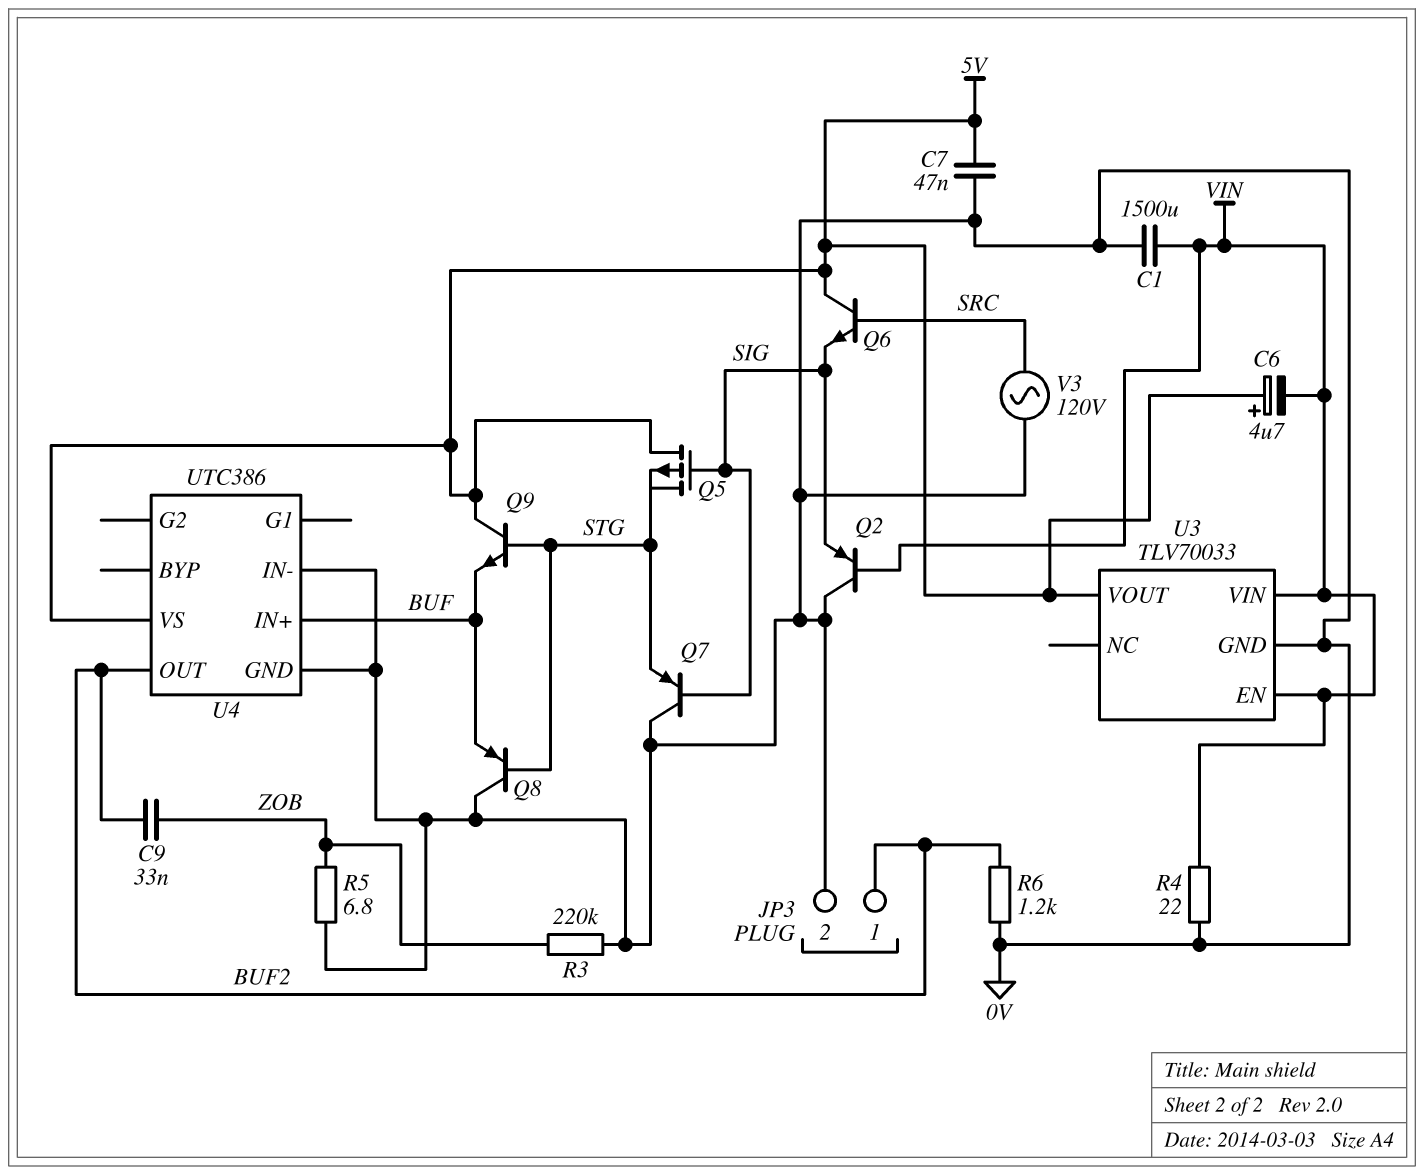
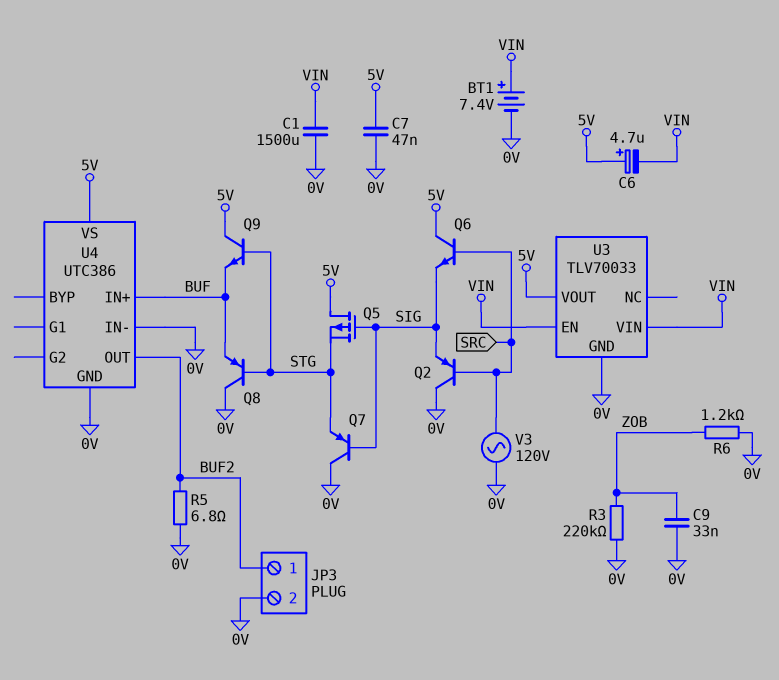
BT1: none -> 7.4V (plus VIN, minus 0V)
C9: 33nF (BUF2, ZOB) -> 33nF (0V, ZOB)
Q2: PNP (B VIN, C 0V, E SIG) -> PNP (B SRC, C 0V, E SIG)
R4: 22 (0V, VIN) -> none
R5: 6.8 (0V, ZOB) -> 6.8 (0V, BUF2)
R6: 1.2k (0V, BUF2) -> 1.2k (0V, ZOB)

